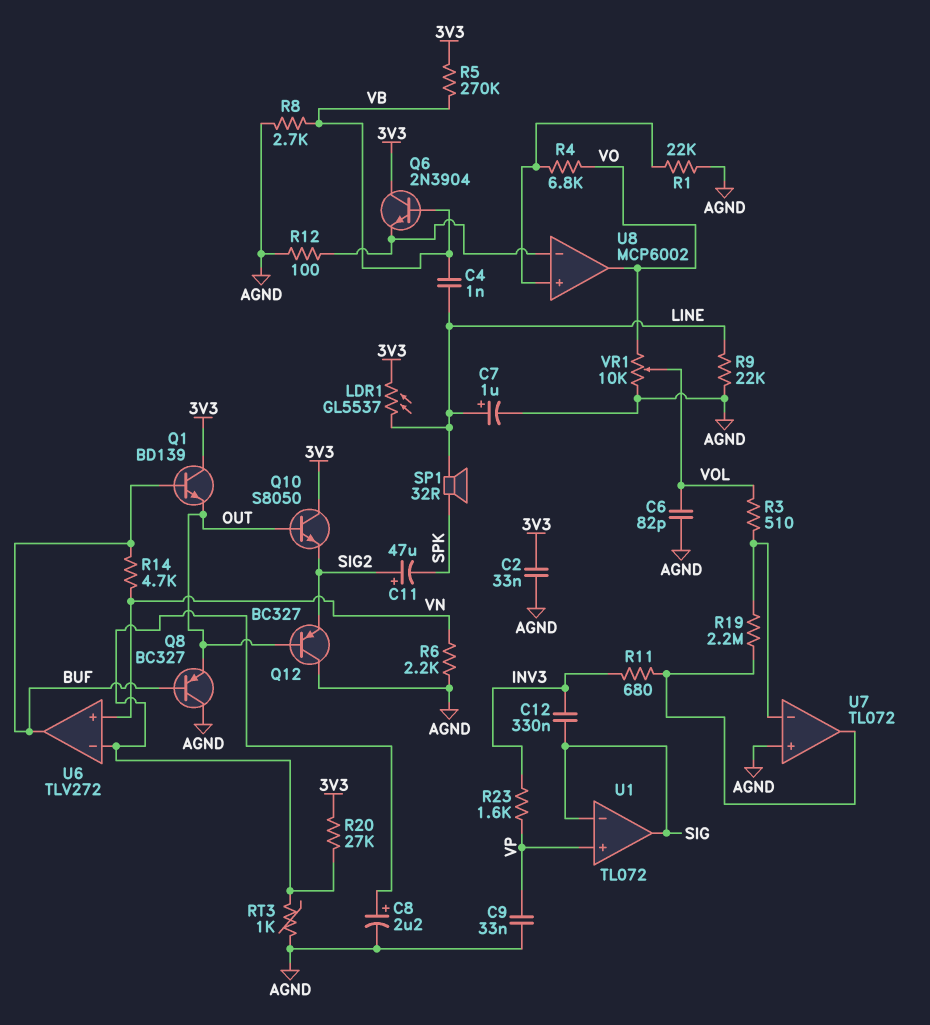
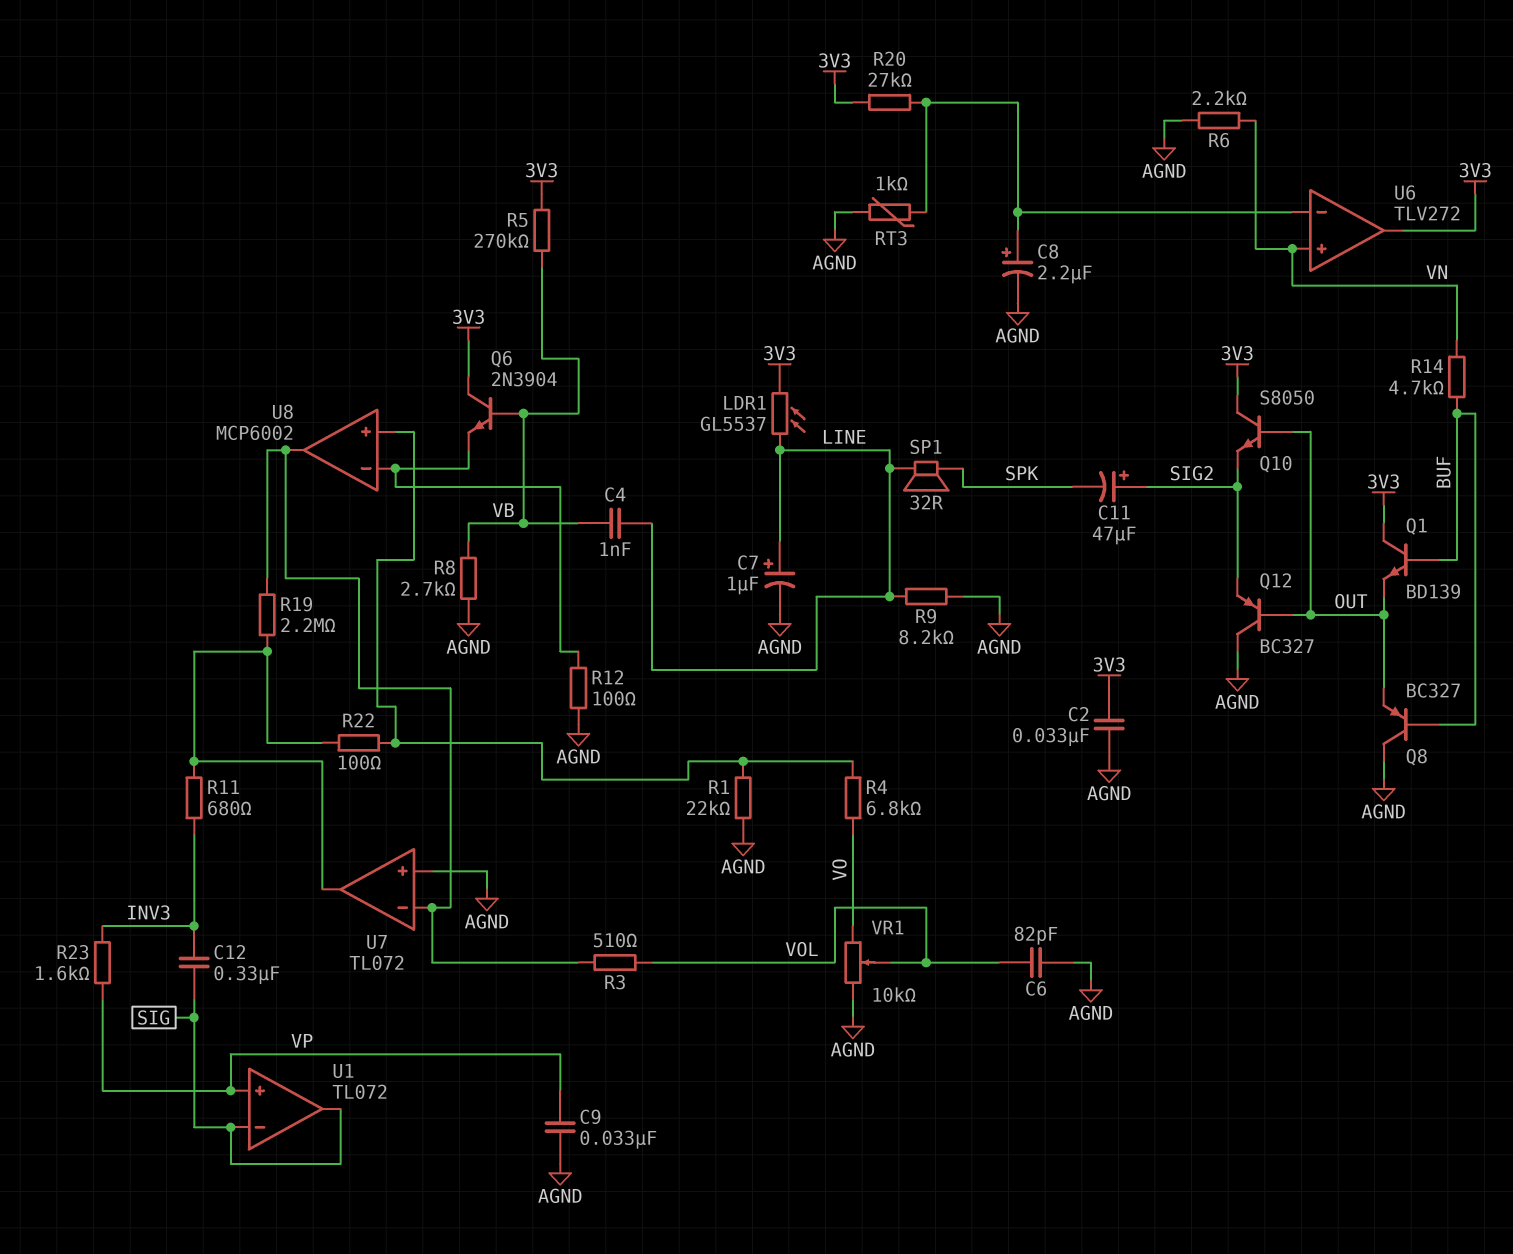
R9: 22k (AGND, LINE) -> 8.2k (AGND, LINE)
R22: none -> 100 (U7/out, U8/in+)
U6 pin out: BUF -> 3V3
U8 pin out: VO -> U7/in-

